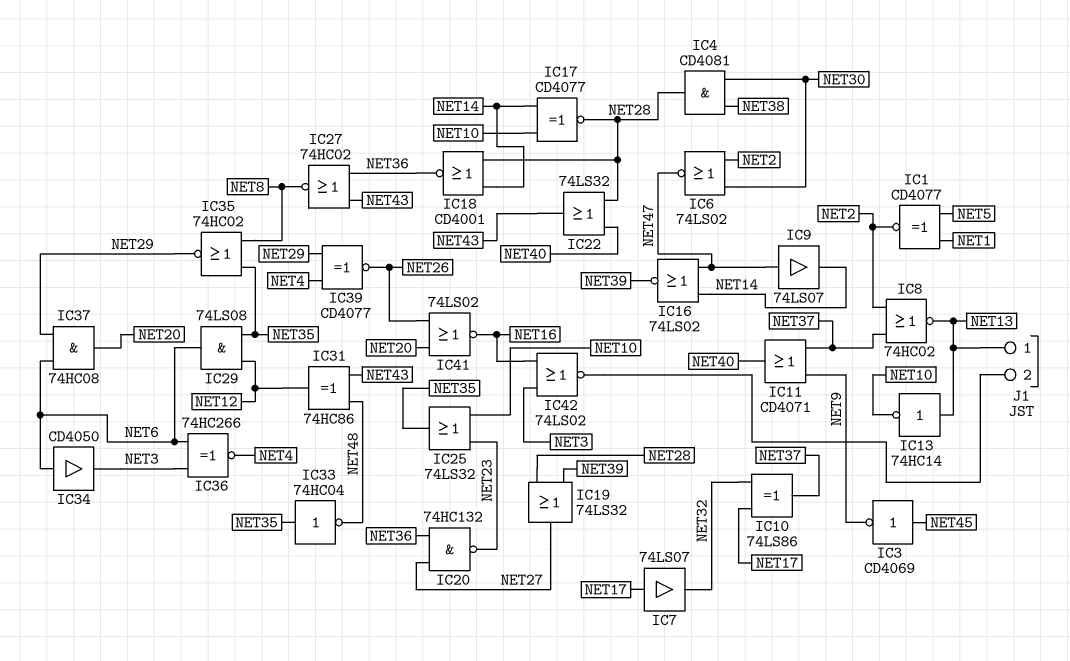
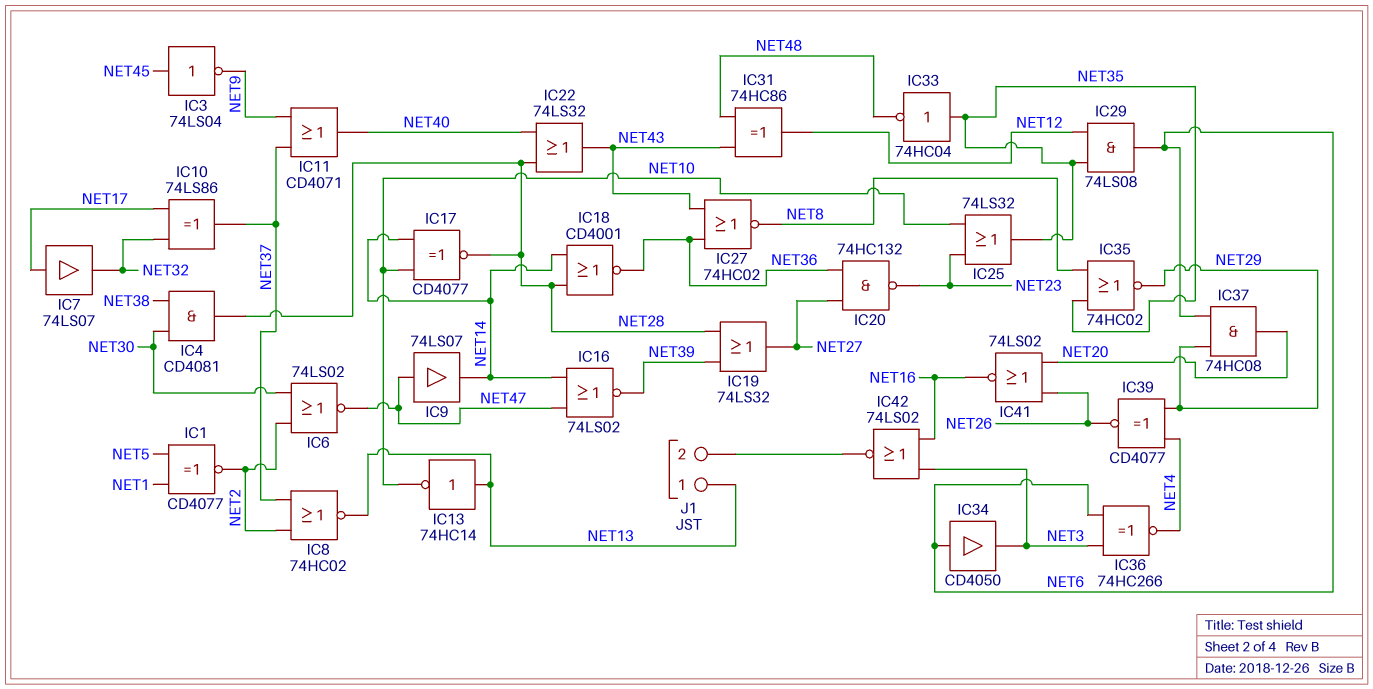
IC3: NOT CD4069 (in NET45, out NET9) -> NOT 74LS04 (in NET45, out NET9)

